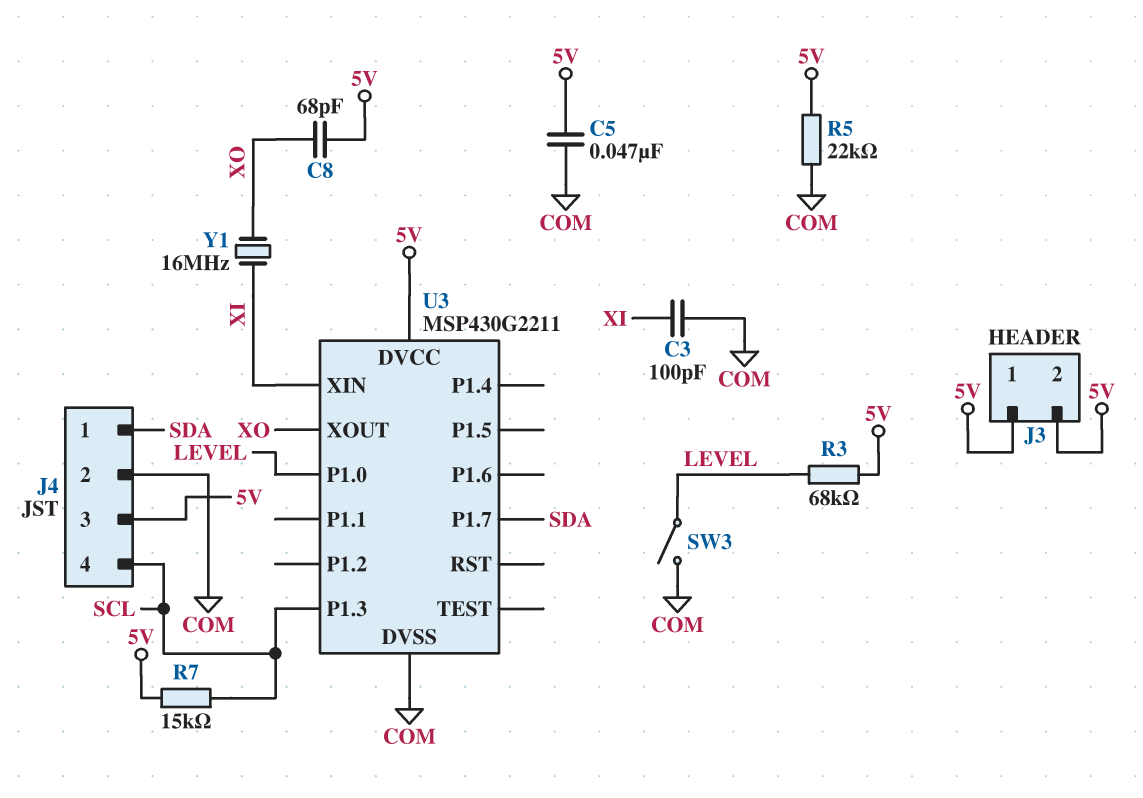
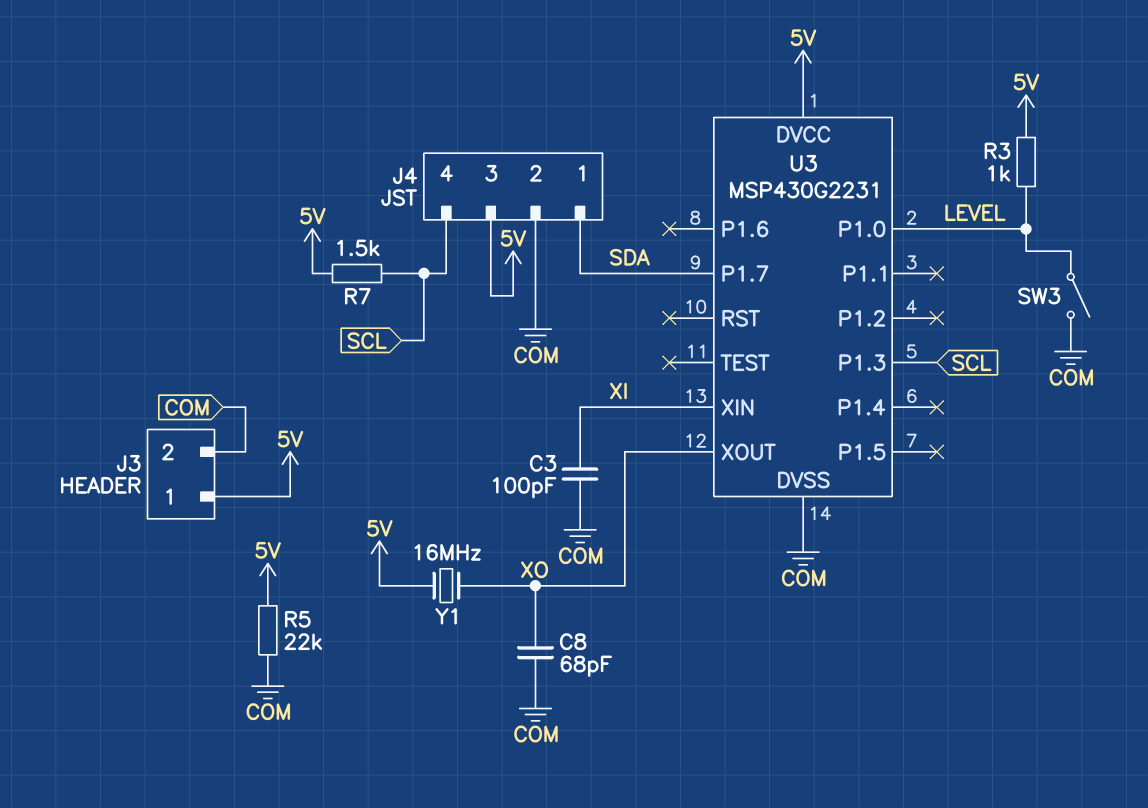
C5: 47nF (5V, COM) -> none
C8: 68pF (5V, XO) -> 68pF (COM, XO)
J3 pin 2: 5V -> COM
R3: 68k (5V, LEVEL) -> 1k (5V, LEVEL)
R7: 15k (5V, SCL) -> 1.5k (5V, SCL)
U3: MSP430G2211 -> MSP430G2231
Y1: 16MHz (XI, XO) -> 16MHz (5V, XO)

